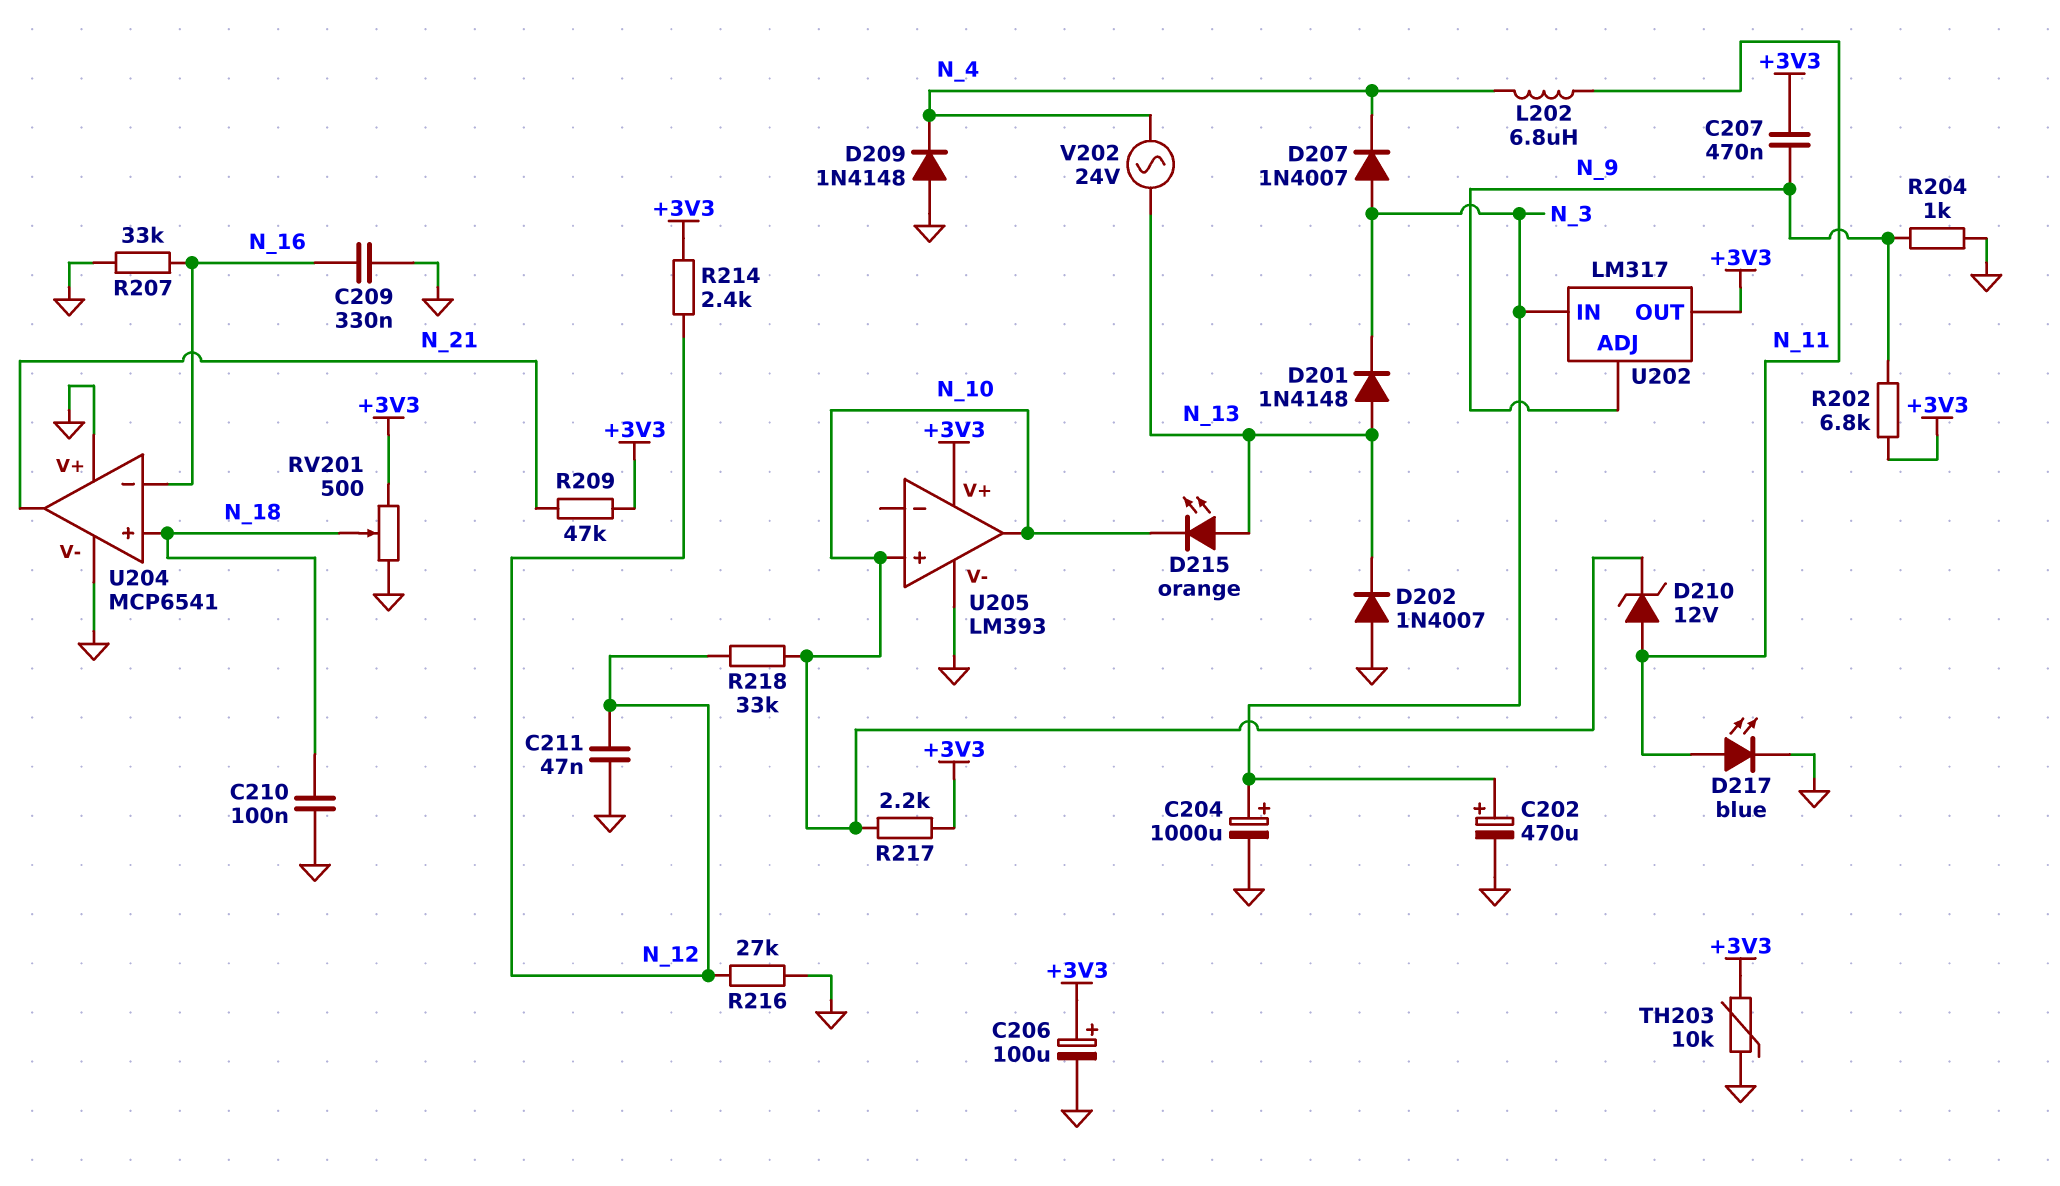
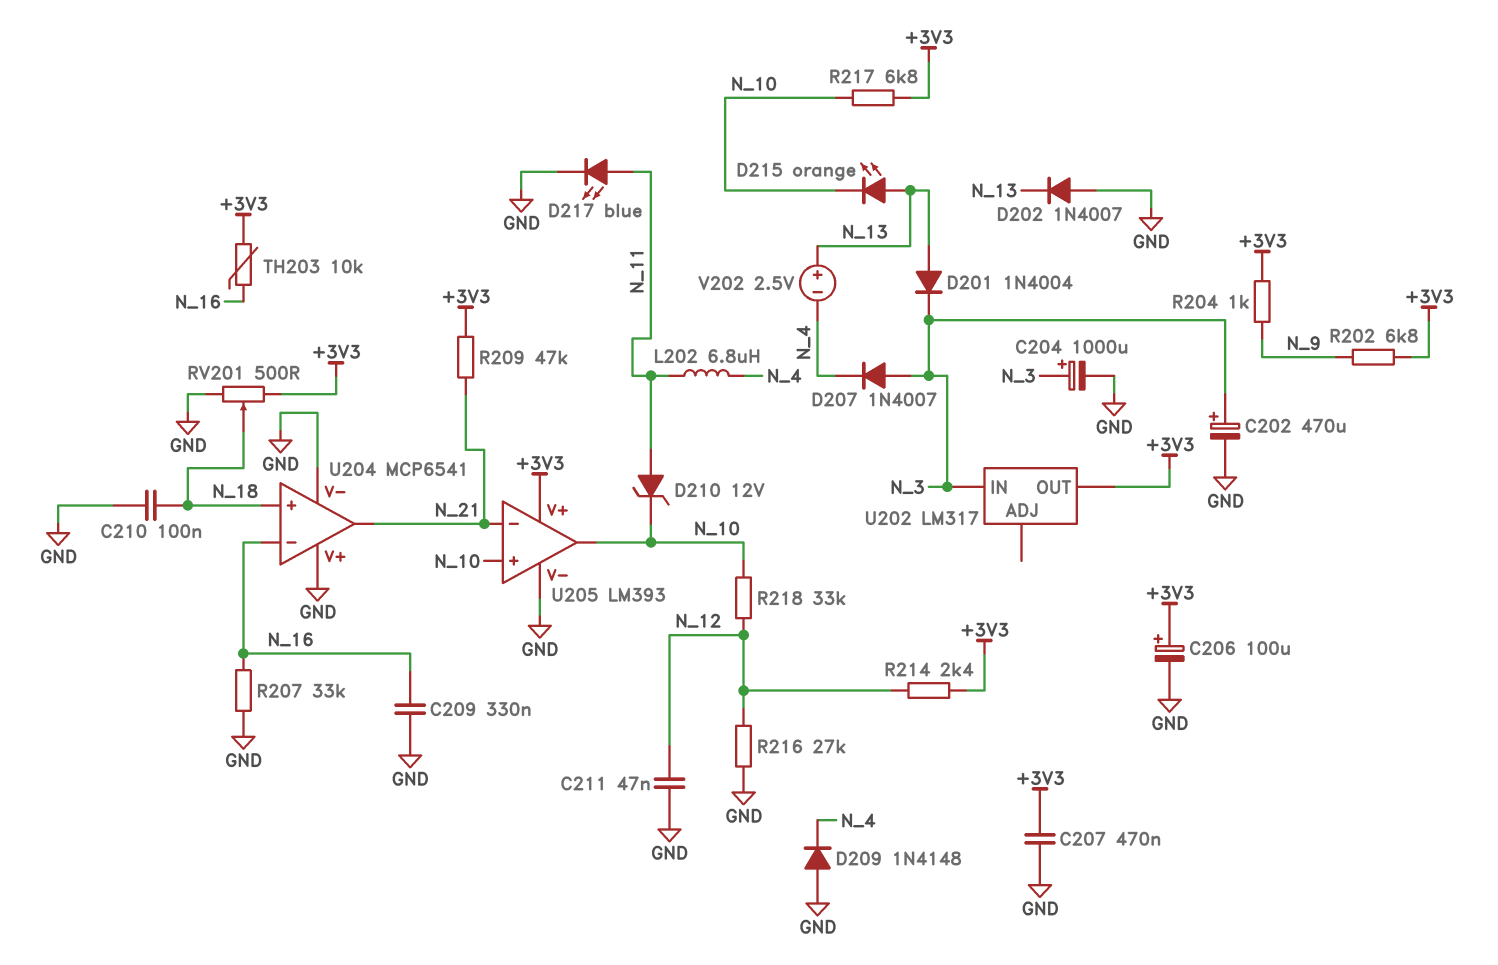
C207: 470nF (+3V3, N_9) -> 470nF (+3V3, GND)
D201: diode 1N4148 (A N_13, K N_3) -> diode 1N4004 (A N_13, K N_3)
R204: 1k (GND, N_9) -> 1k (+3V3, N_9)
R217: 2.2k (+3V3, N_10) -> 6.8k (+3V3, N_10)
TH203: 10k (+3V3, GND) -> 10k (+3V3, N_16)
U202 pin ADJ: N_9 -> none
U205 pin in-: none -> N_21
V202: AC 24V (N_4, N_13) -> 2.5V (plus N_13, minus N_4)

